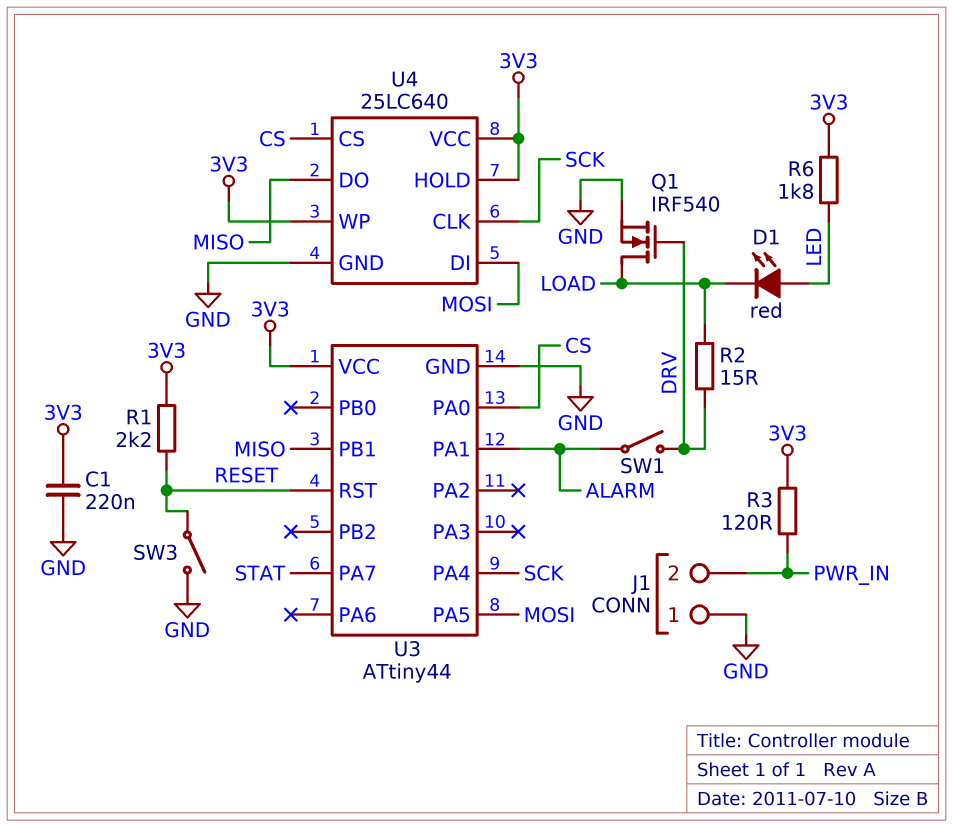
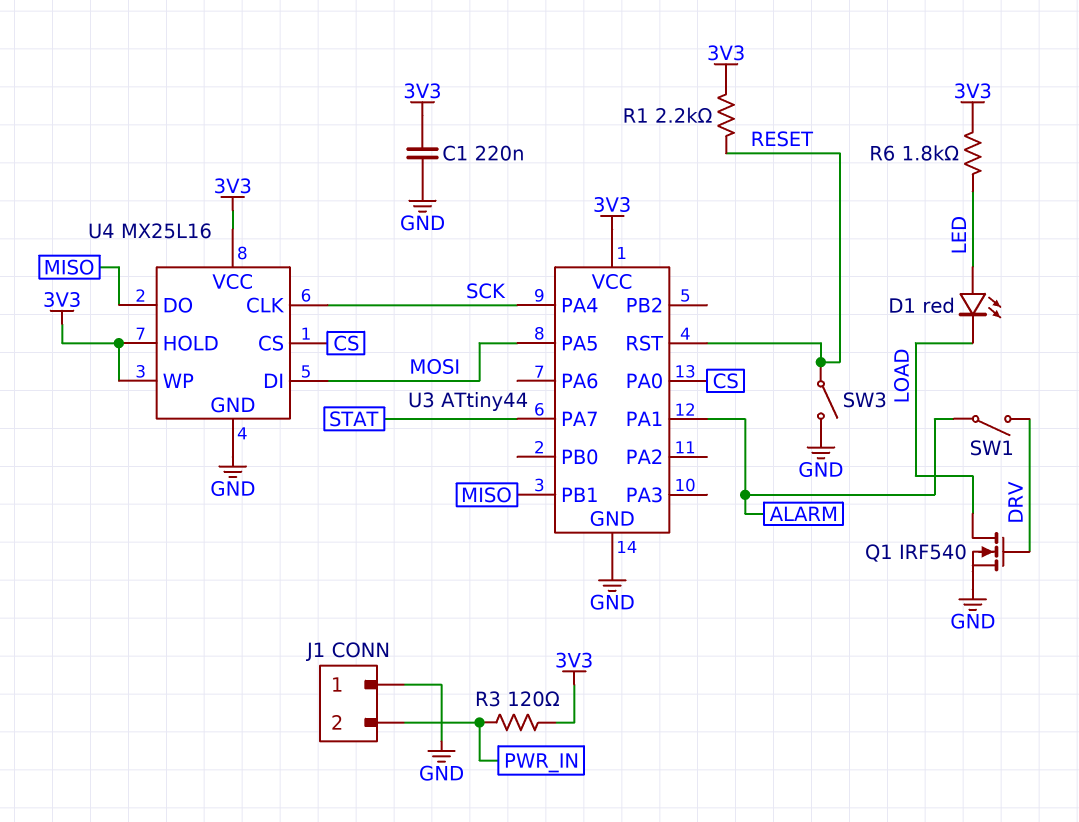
R2: 15 (DRV, LOAD) -> none
U4: 25LC640 -> MX25L16

